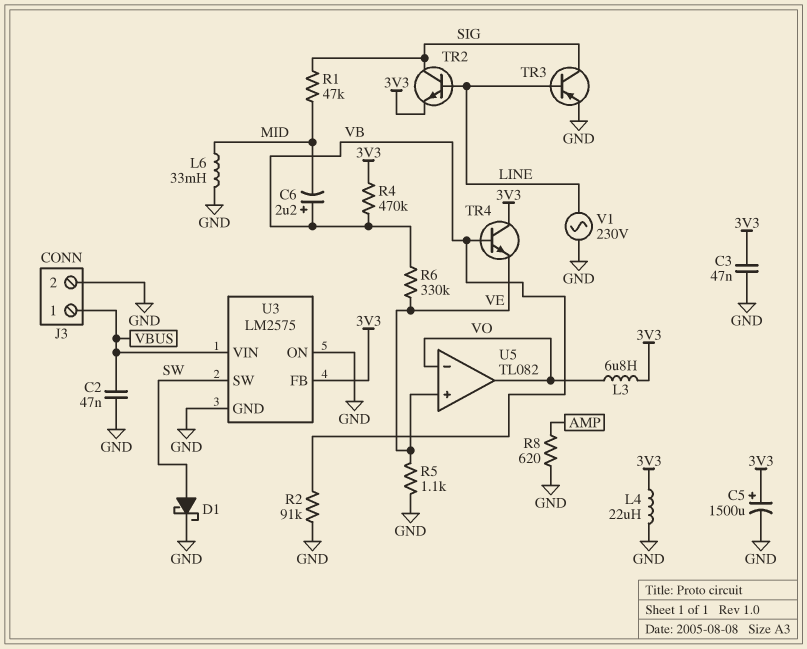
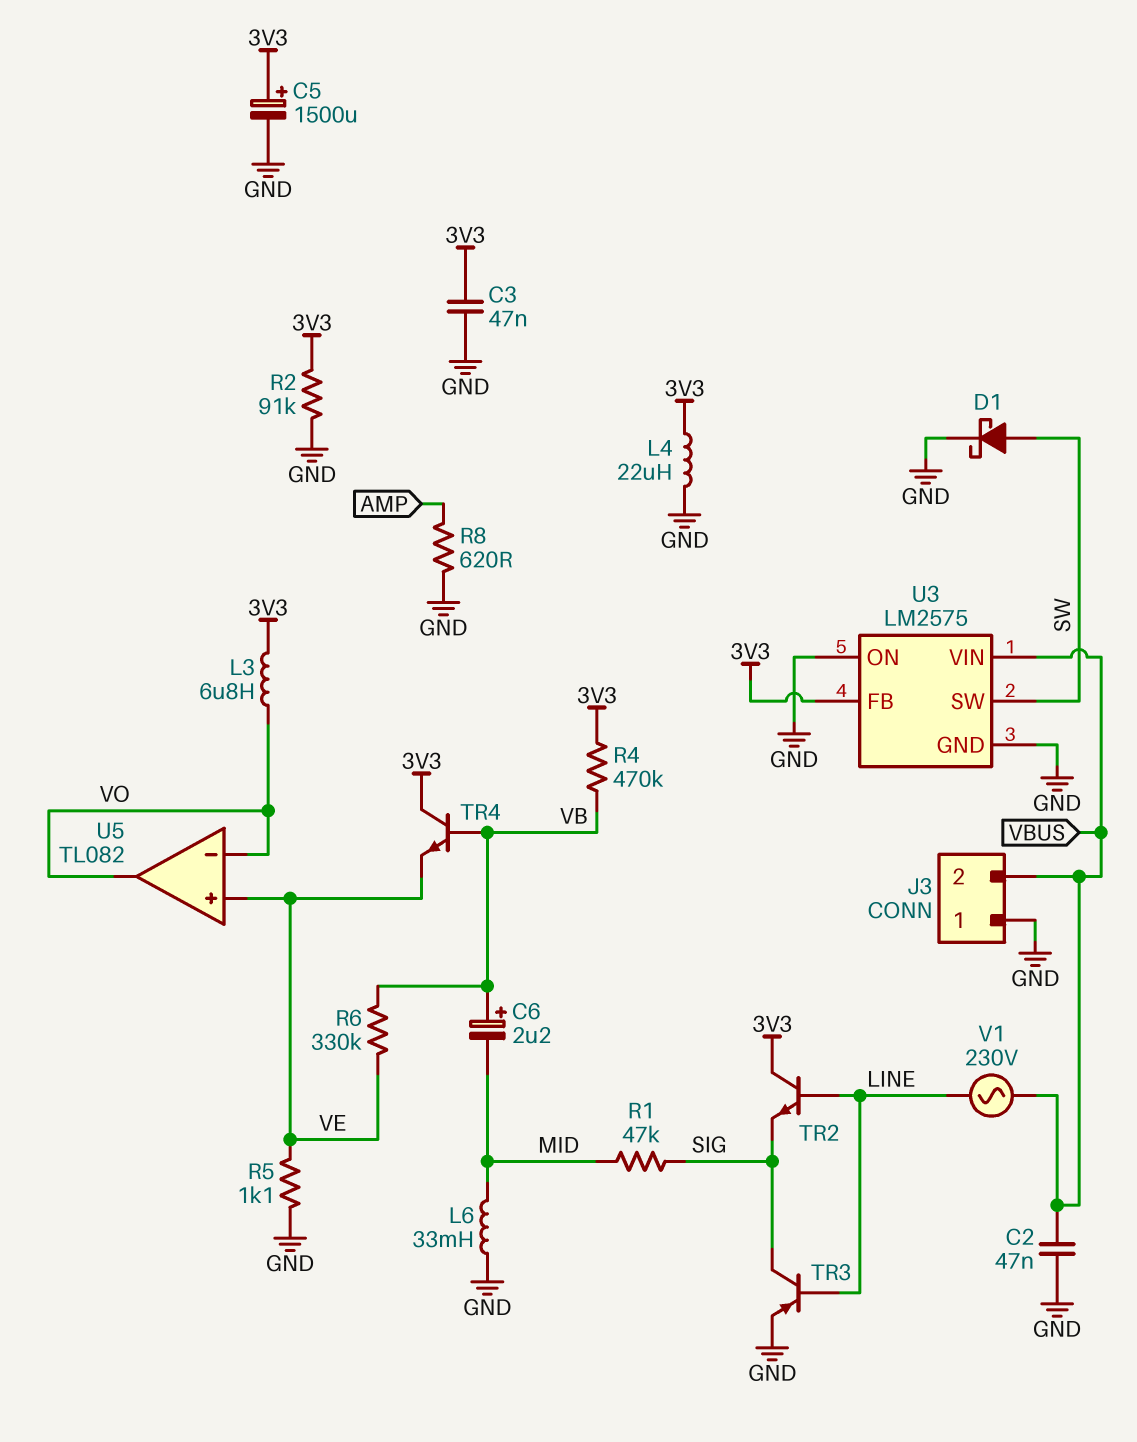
J3 pin 1: VBUS -> GND
J3 pin 2: GND -> VBUS
R2: 91k (GND, VB) -> 91k (3V3, GND)
TR2: NPN (B LINE, C SIG, E 3V3) -> NPN (B LINE, C 3V3, E SIG)
V1: AC 230V (GND, LINE) -> AC 230V (LINE, VBUS)

